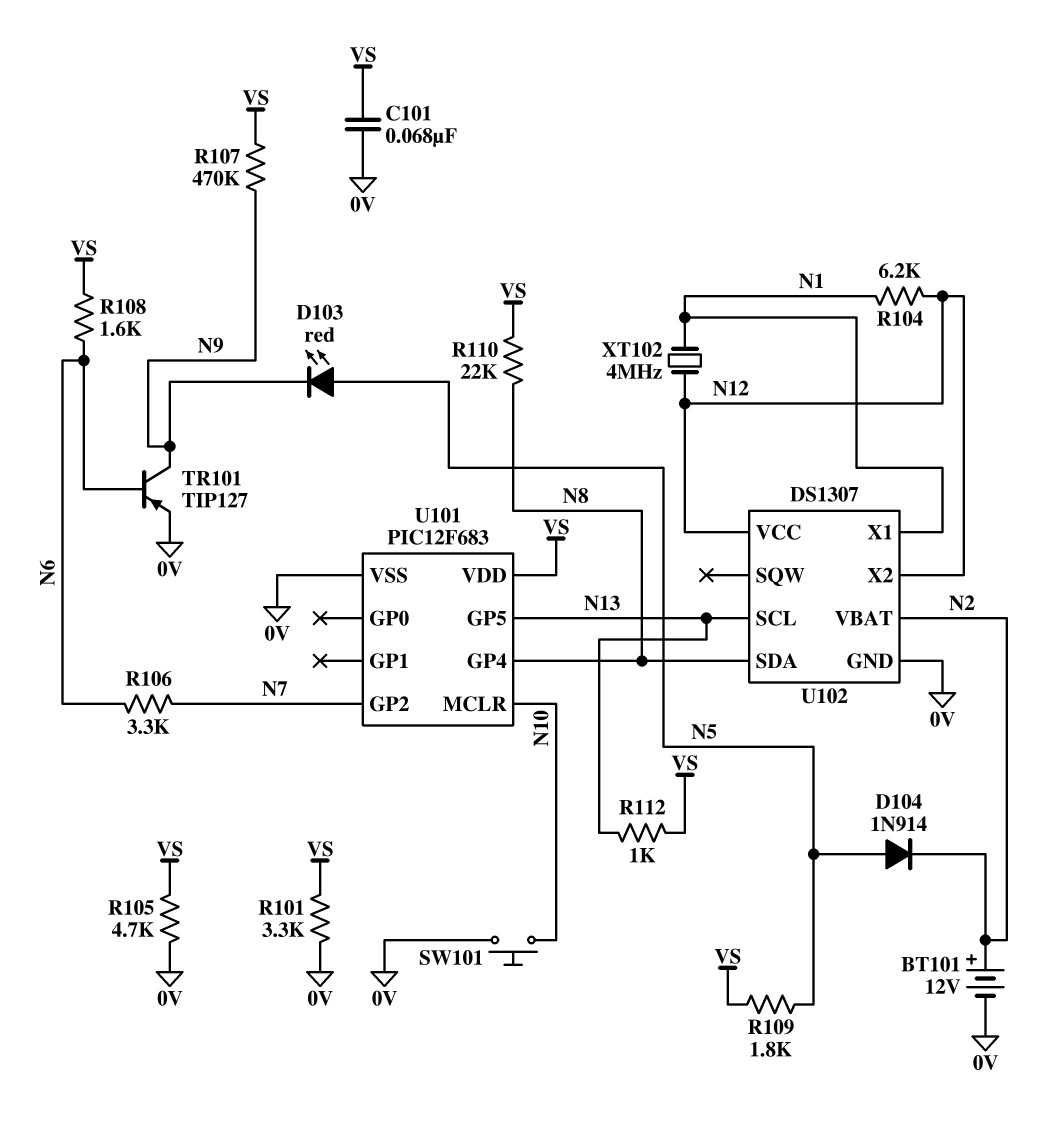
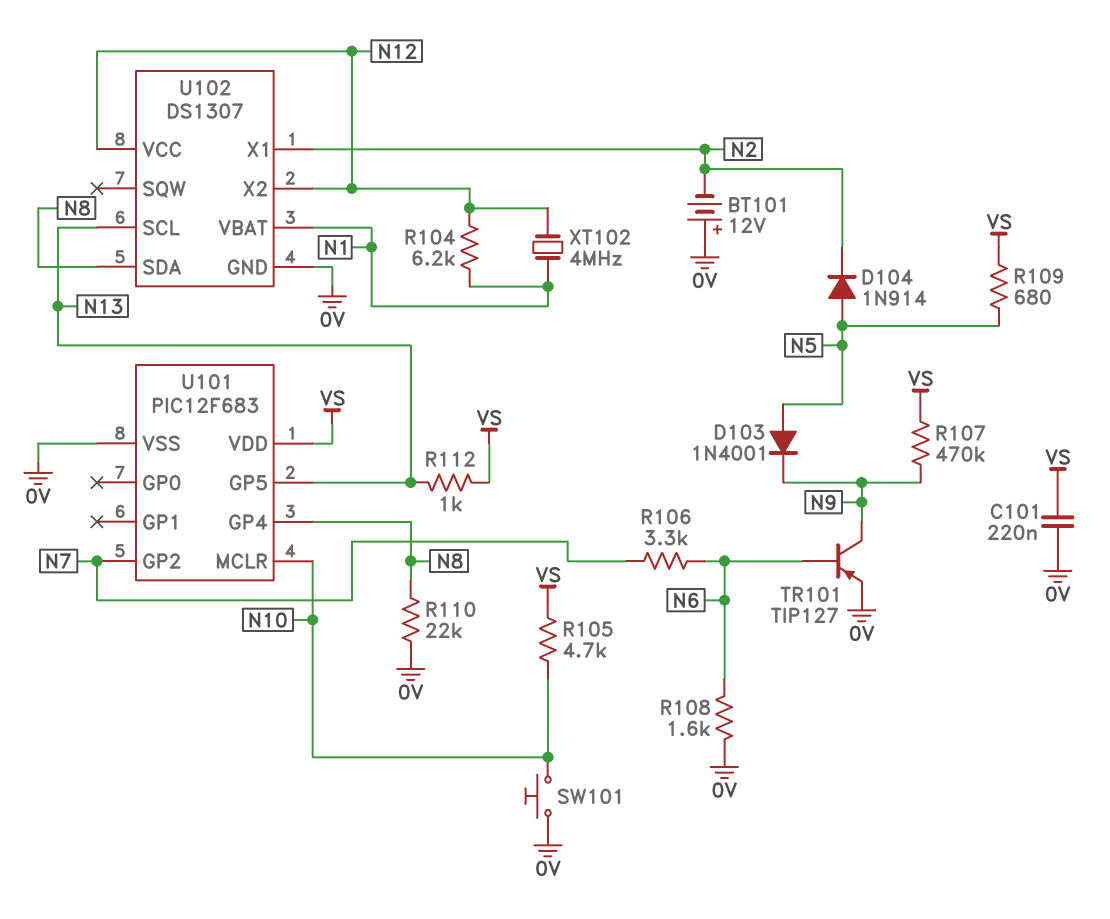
BT101: 12V (plus N2, minus 0V) -> 12V (plus 0V, minus N2)
C101: 68nF (0V, VS) -> 220nF (0V, VS)
D103: LED red (A N5, K N9) -> diode 1N4001 (A N5, K N9)
R101: 3.3k (0V, VS) -> none
R105: 4.7k (0V, VS) -> 4.7k (N10, VS)
R108: 1.6k (N6, VS) -> 1.6k (0V, N6)
R109: 1.8k (N5, VS) -> 680 (N5, VS)
R110: 22k (N8, VS) -> 22k (0V, N8)
U102 pin VBAT: N2 -> N1
U102 pin X1: N1 -> N2

